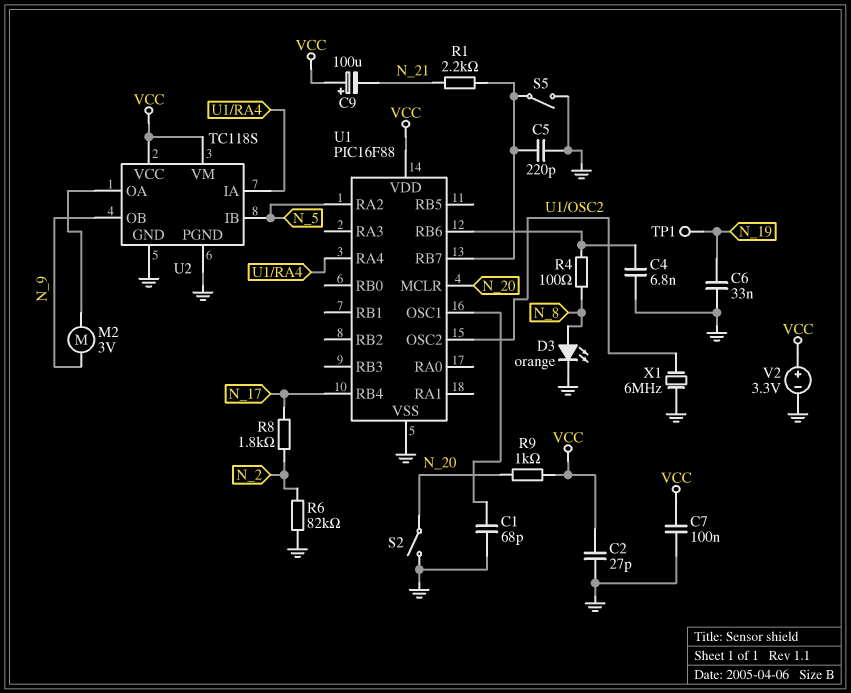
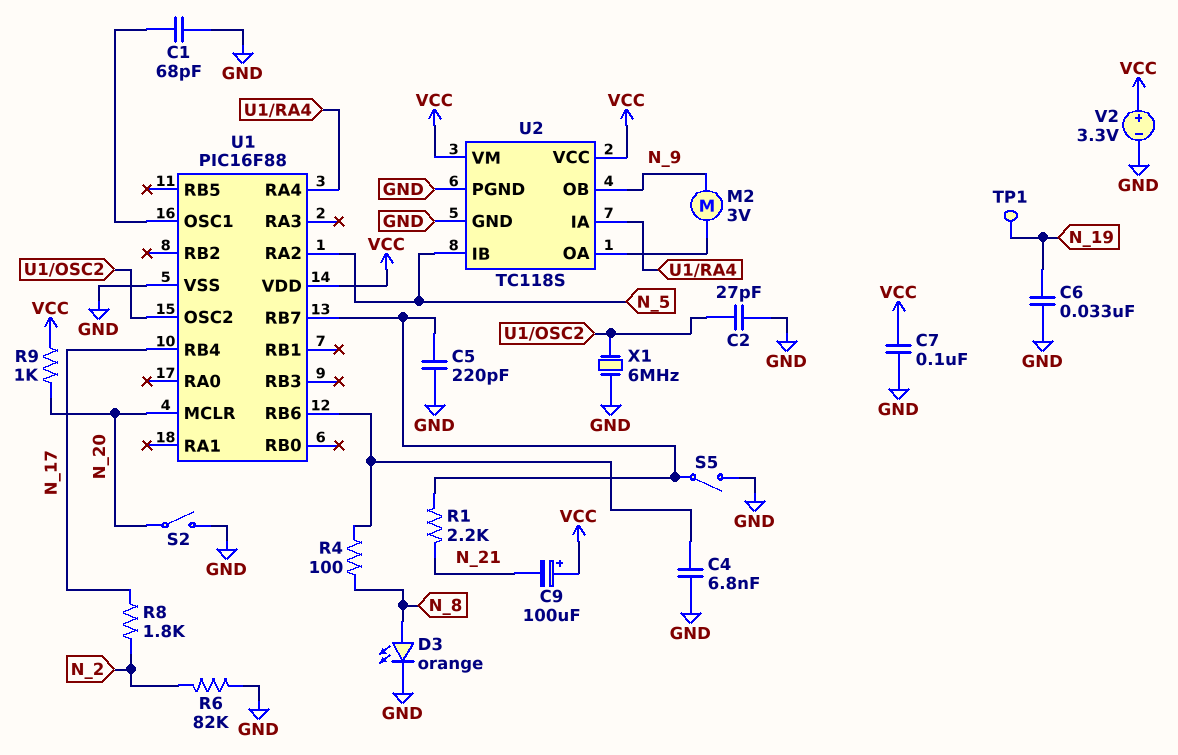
C2: 27pF (GND, VCC) -> 27pF (GND, U1/OSC2)

